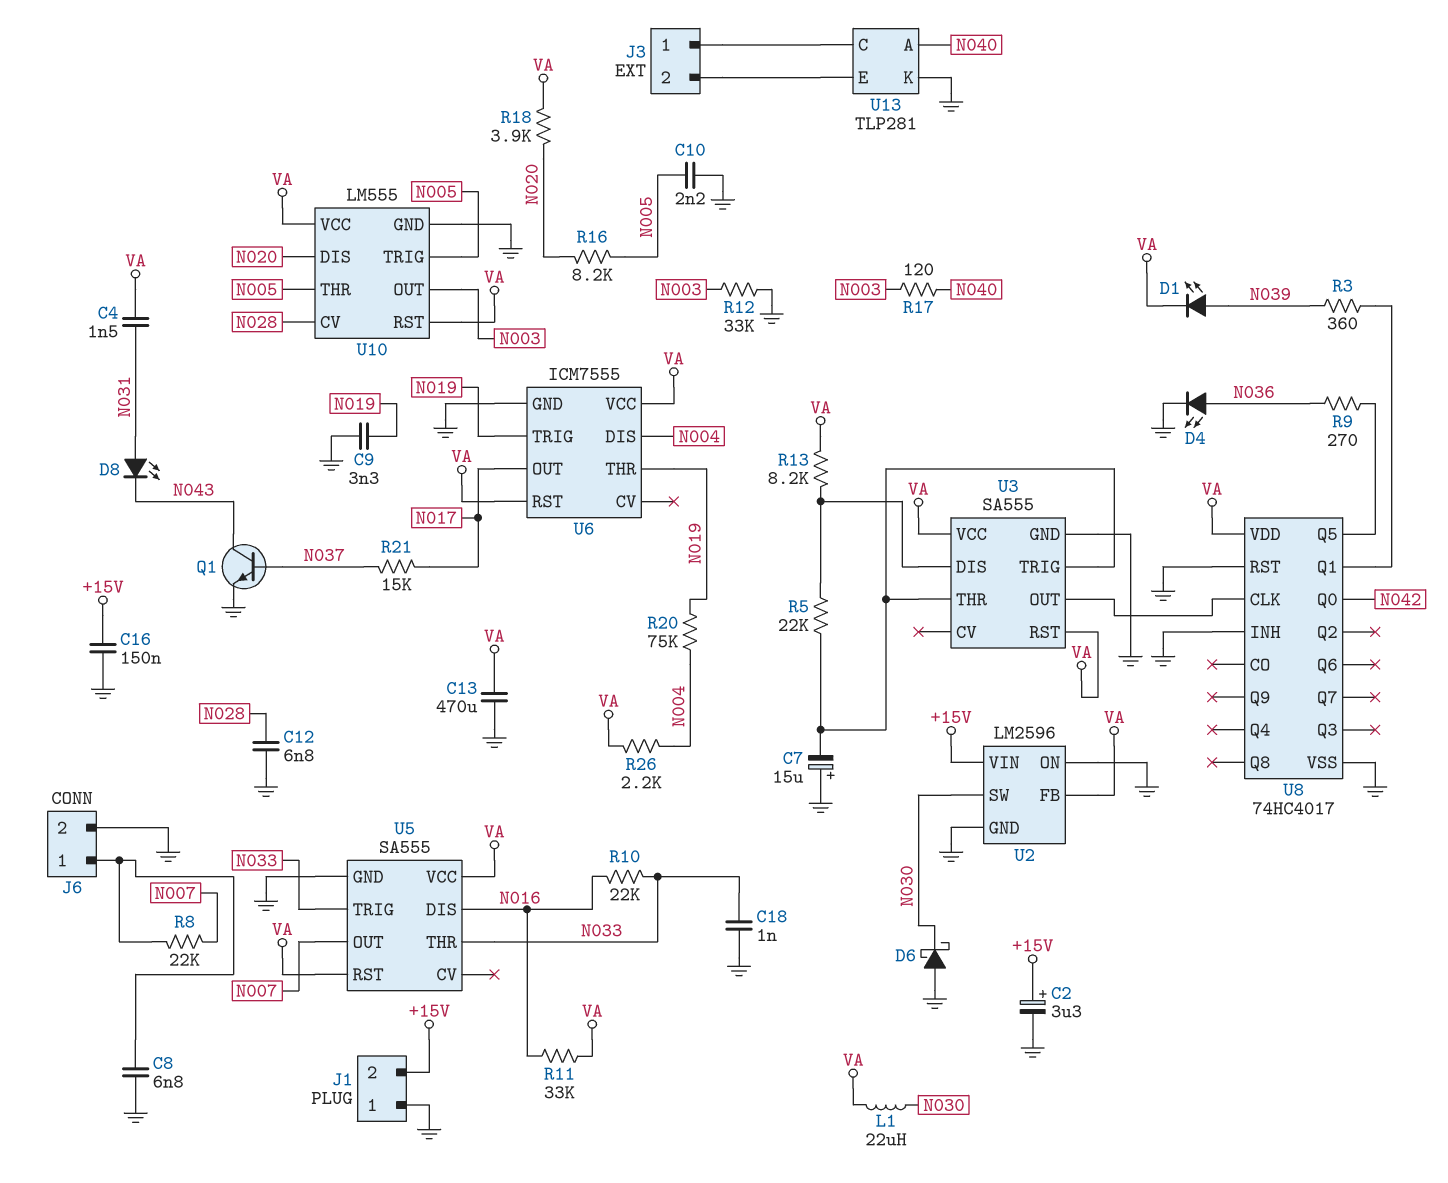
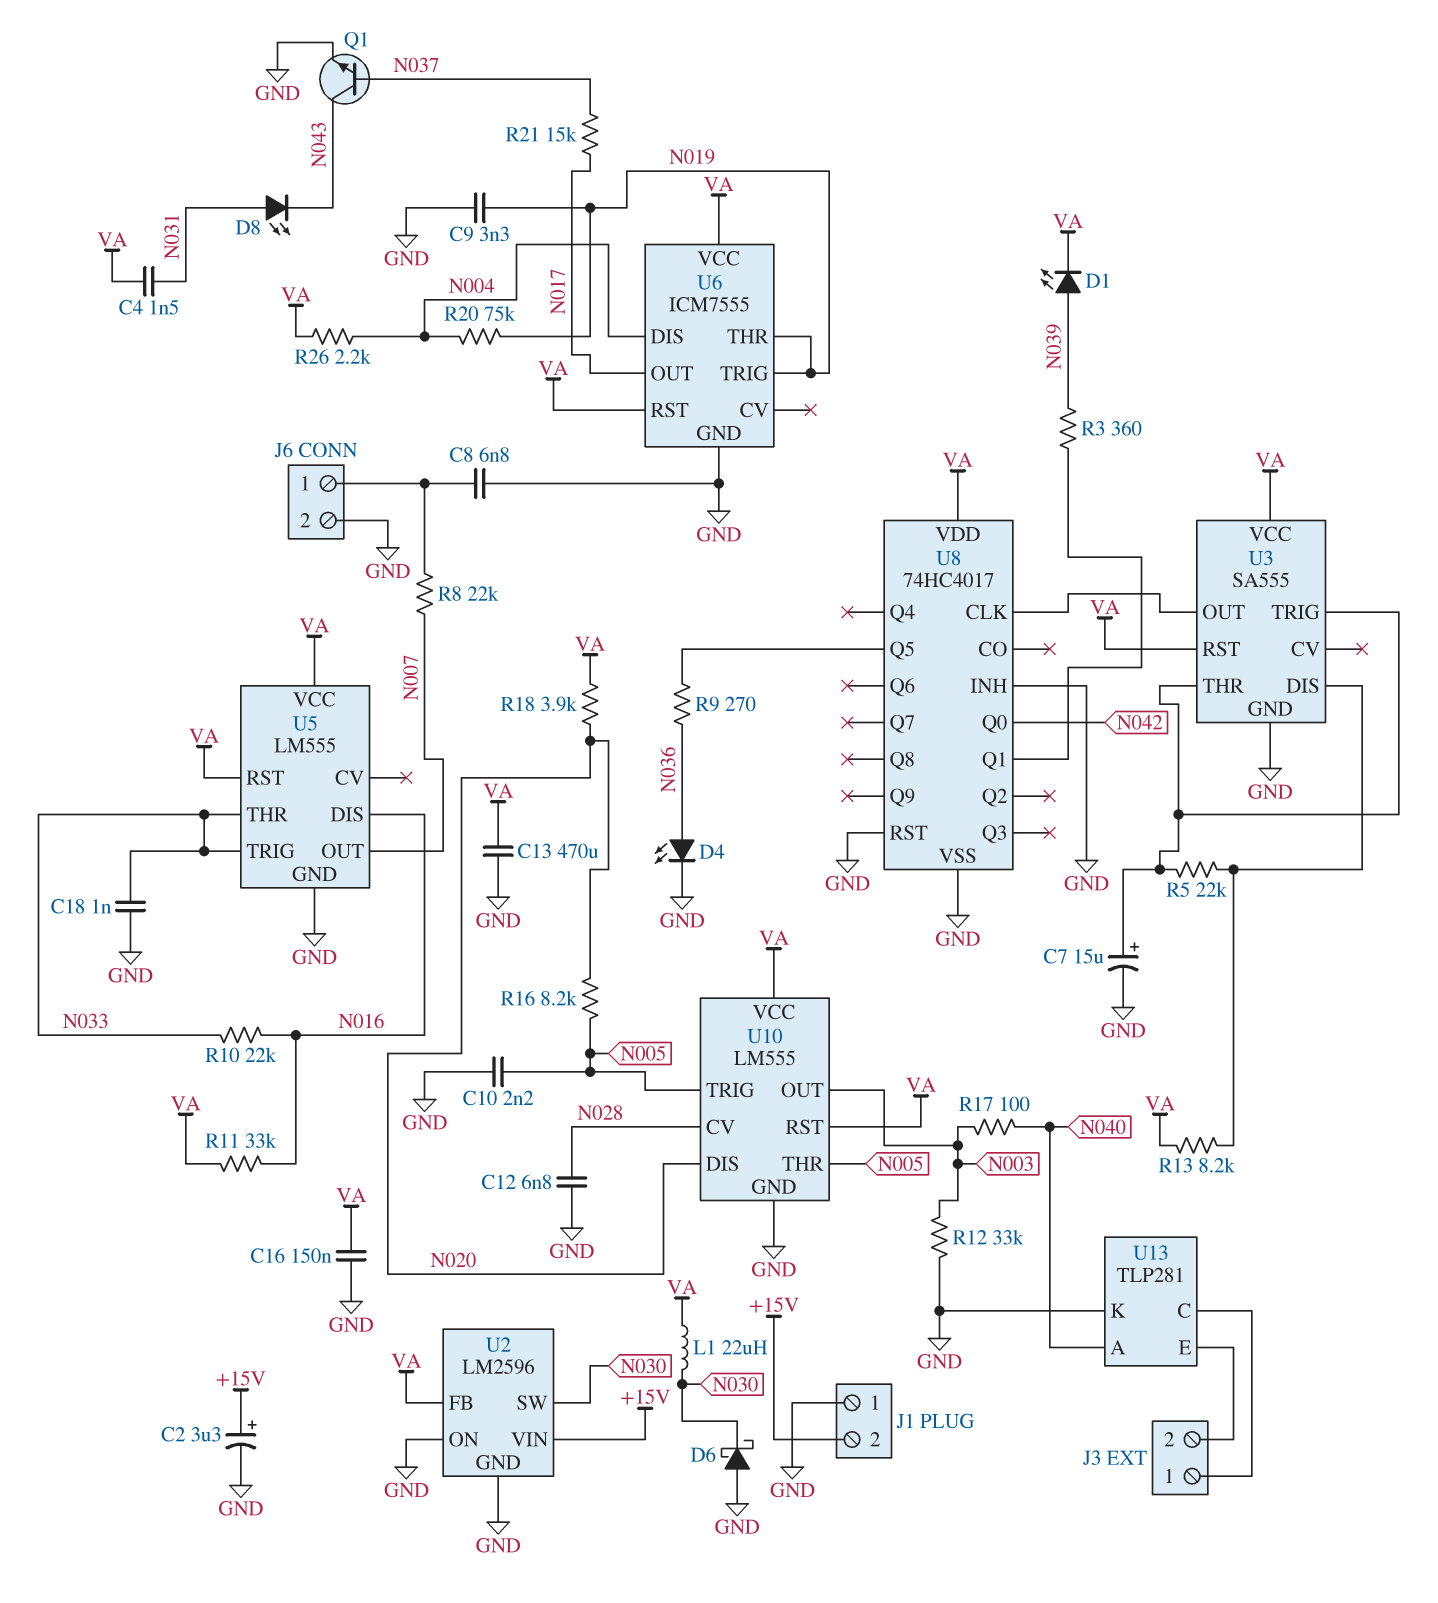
C7: 15uF (plus GND, minus U3/THR) -> 15uF (plus U3/THR, minus GND)
C16: 150nF (+15V, GND) -> 150nF (GND, VA)
R17: 120 (N003, N040) -> 100 (N003, N040)
U5: SA555 -> LM555

